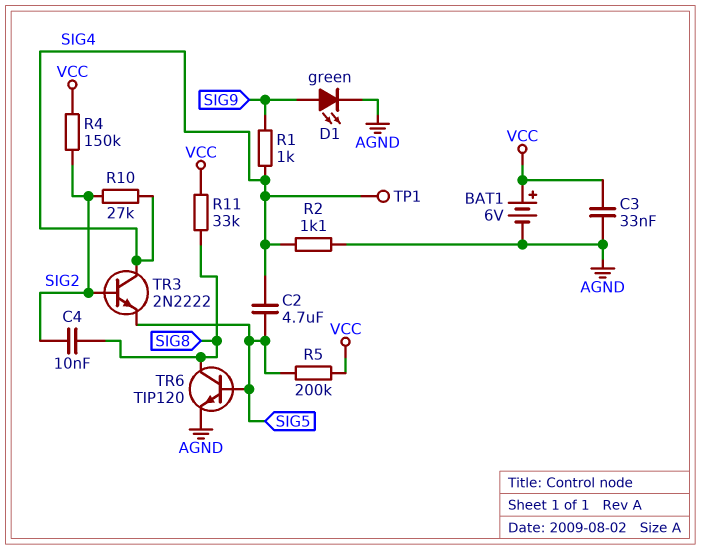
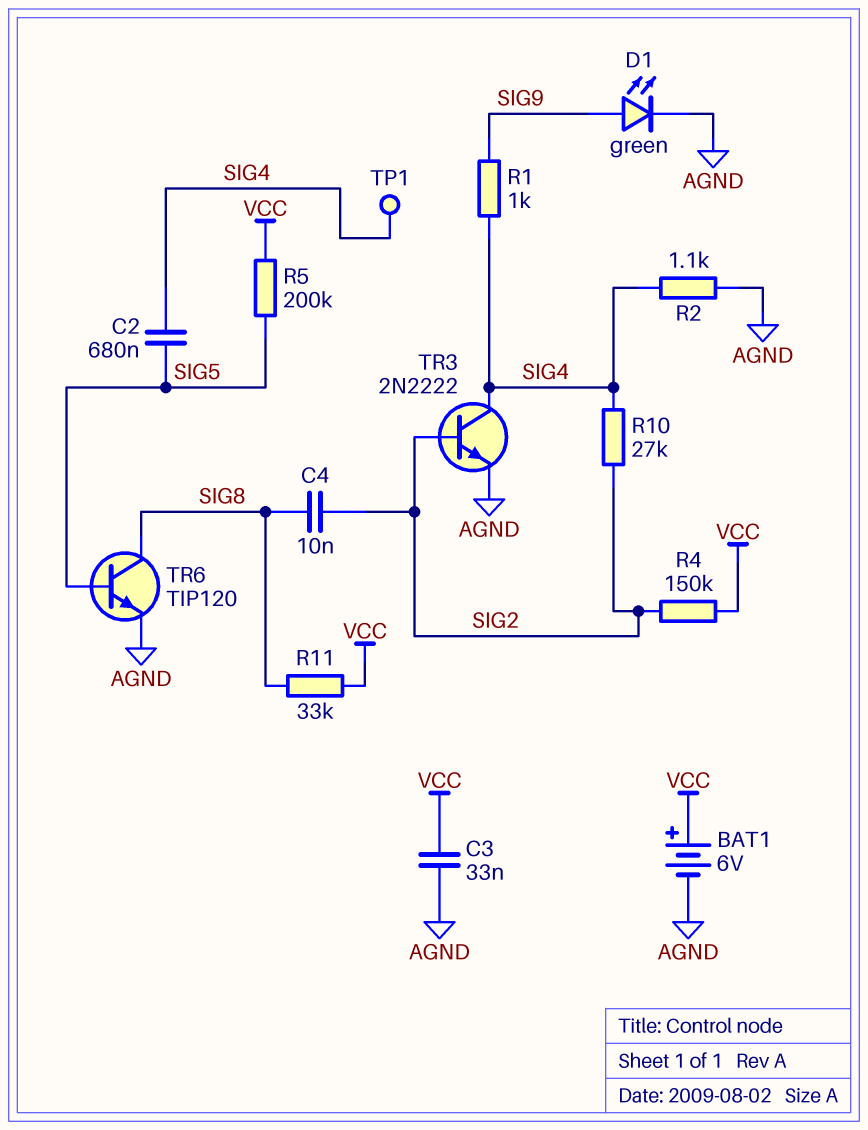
C2: 4.7uF (SIG4, SIG5) -> 680nF (SIG4, SIG5)
TR3: NPN 2N2222 (B SIG2, C SIG4, E SIG5) -> NPN 2N2222 (B SIG2, C SIG4, E AGND)

